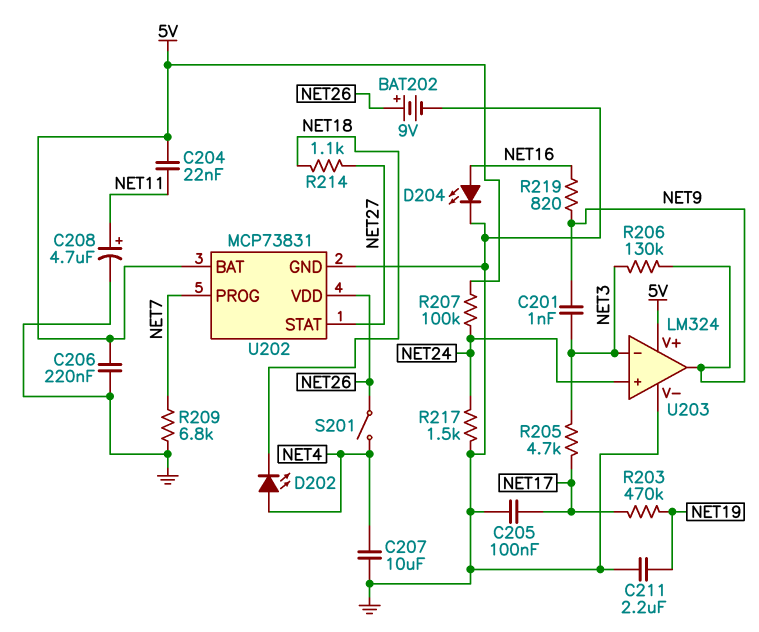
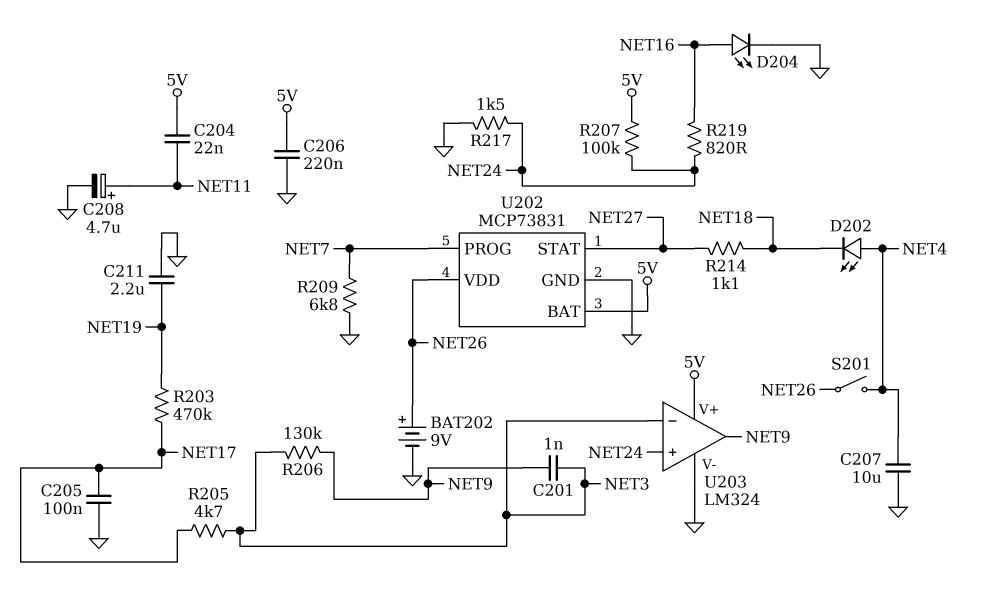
R219: 820 (NET9, NET16) -> 820 (NET16, NET24)

